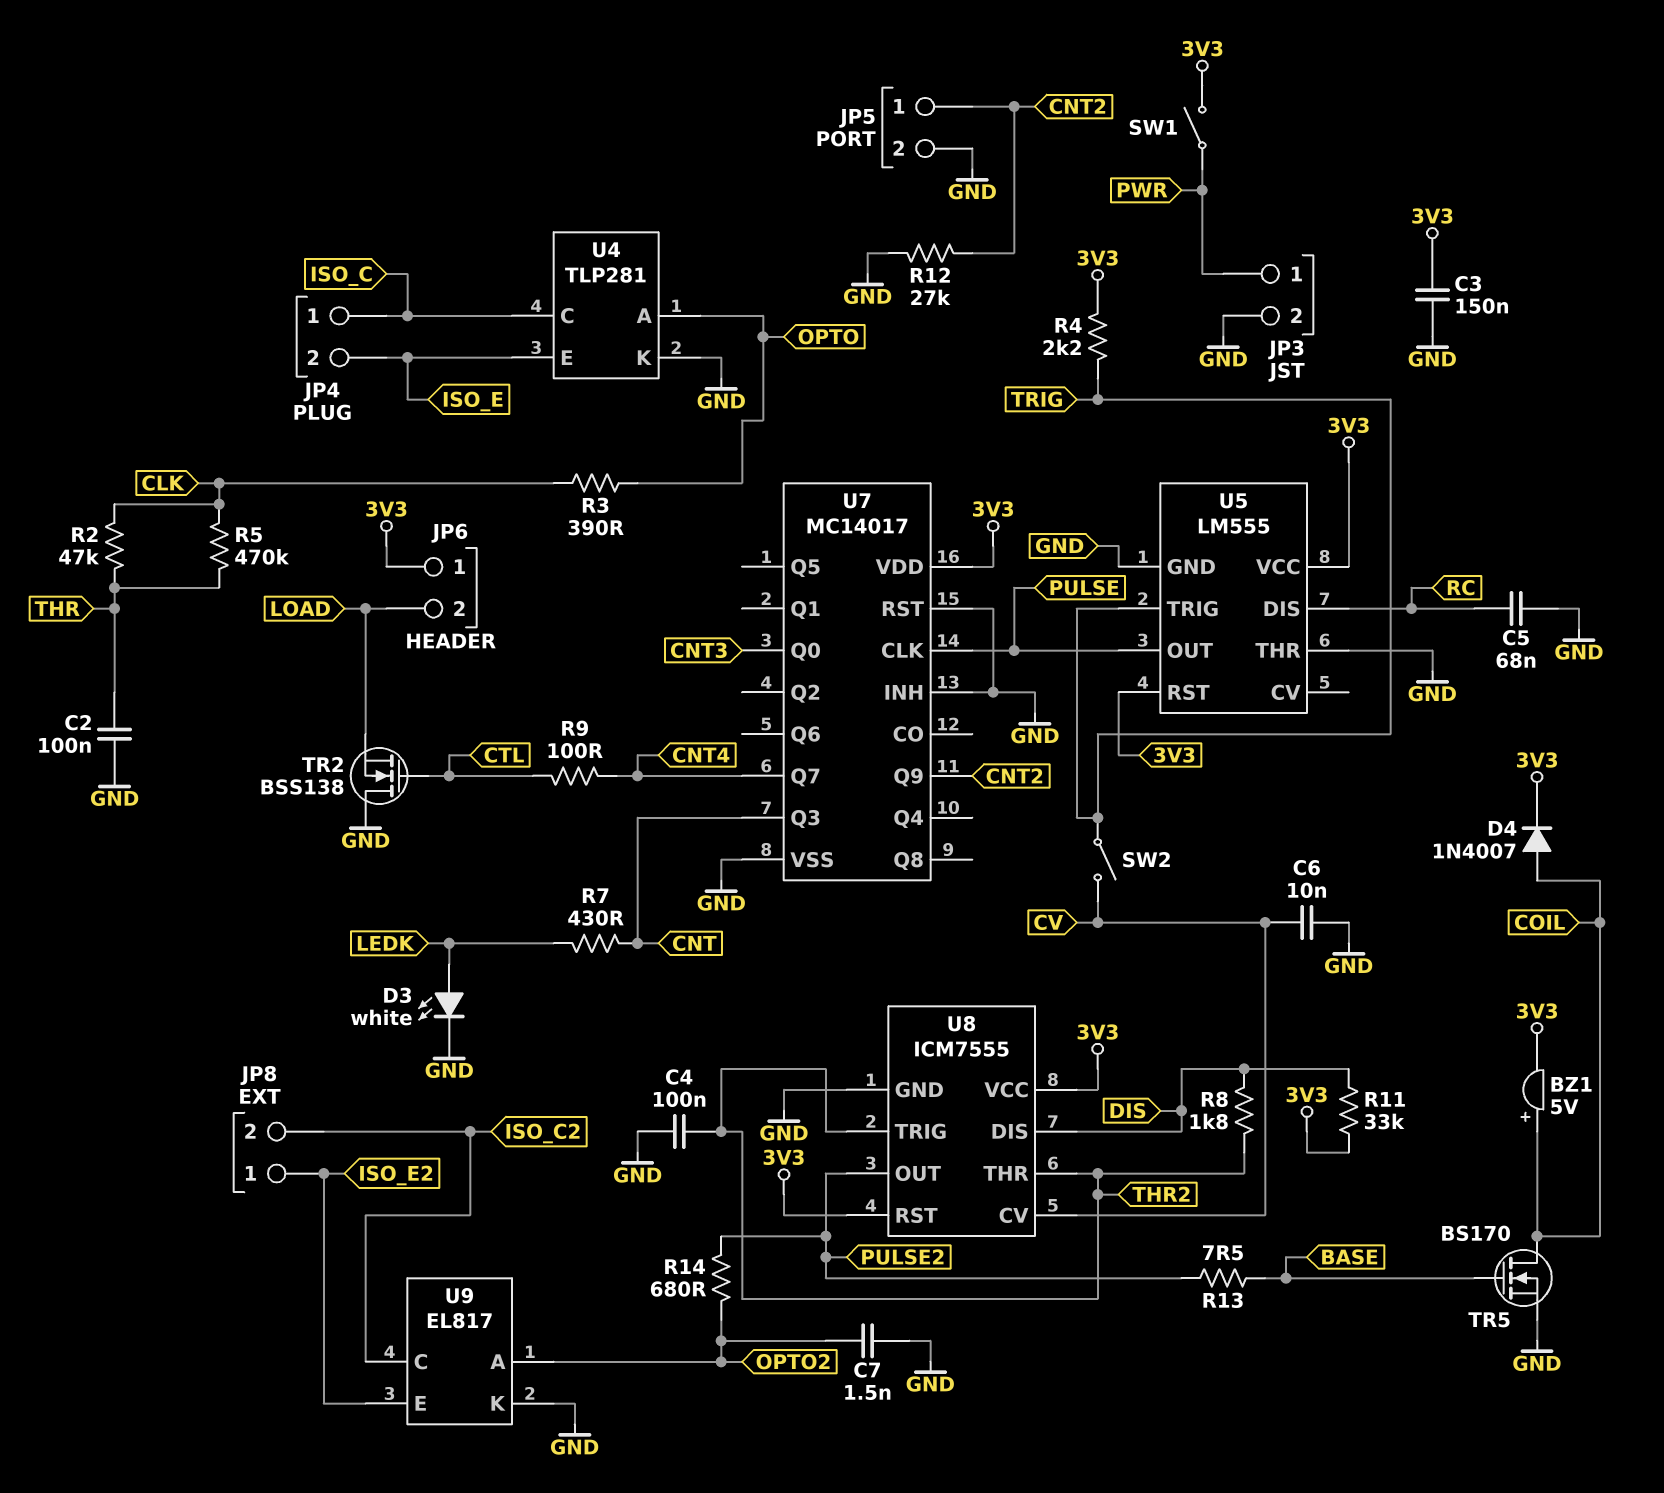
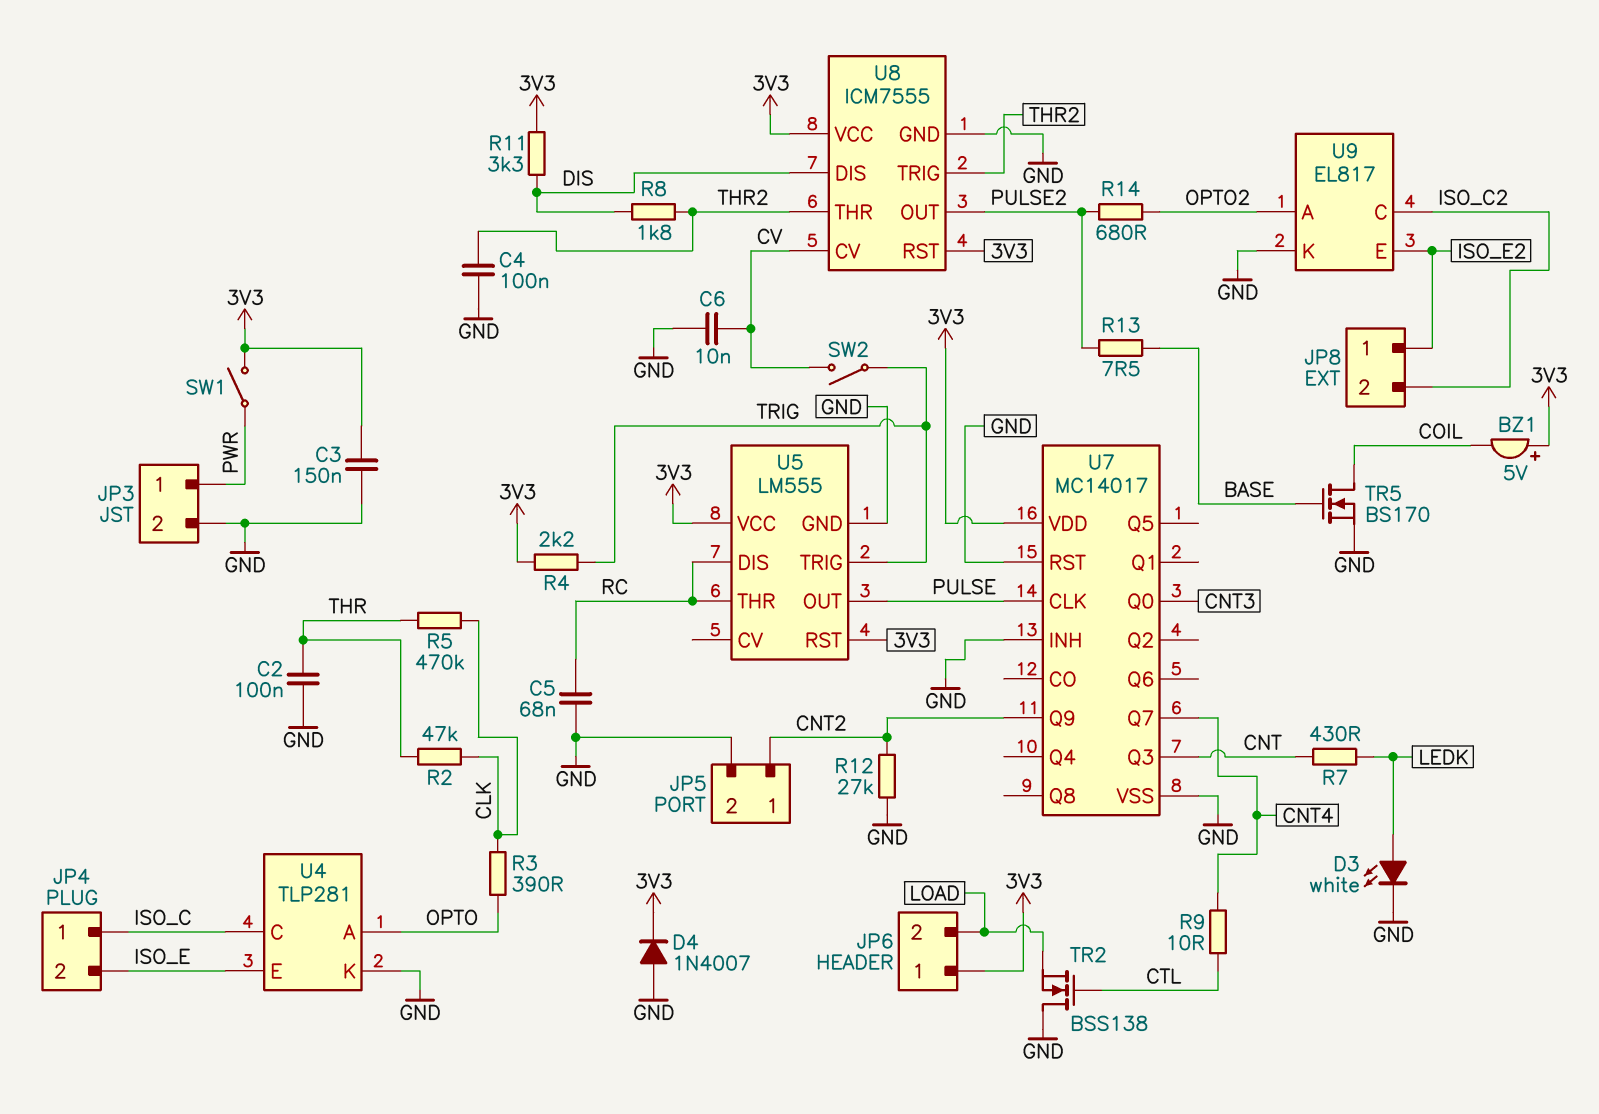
BZ1: buzzer 5V (plus COIL, minus 3V3) -> buzzer 5V (plus 3V3, minus COIL)
C7: 1.5nF (GND, OPTO2) -> none
D4: diode 1N4007 (A COIL, K 3V3) -> diode 1N4007 (A GND, K 3V3)
R9: 100 (CNT4, CTL) -> 10 (CNT4, CTL)
R11: 33k (3V3, DIS) -> 3.3k (3V3, DIS)
U5 pin THR: GND -> RC

